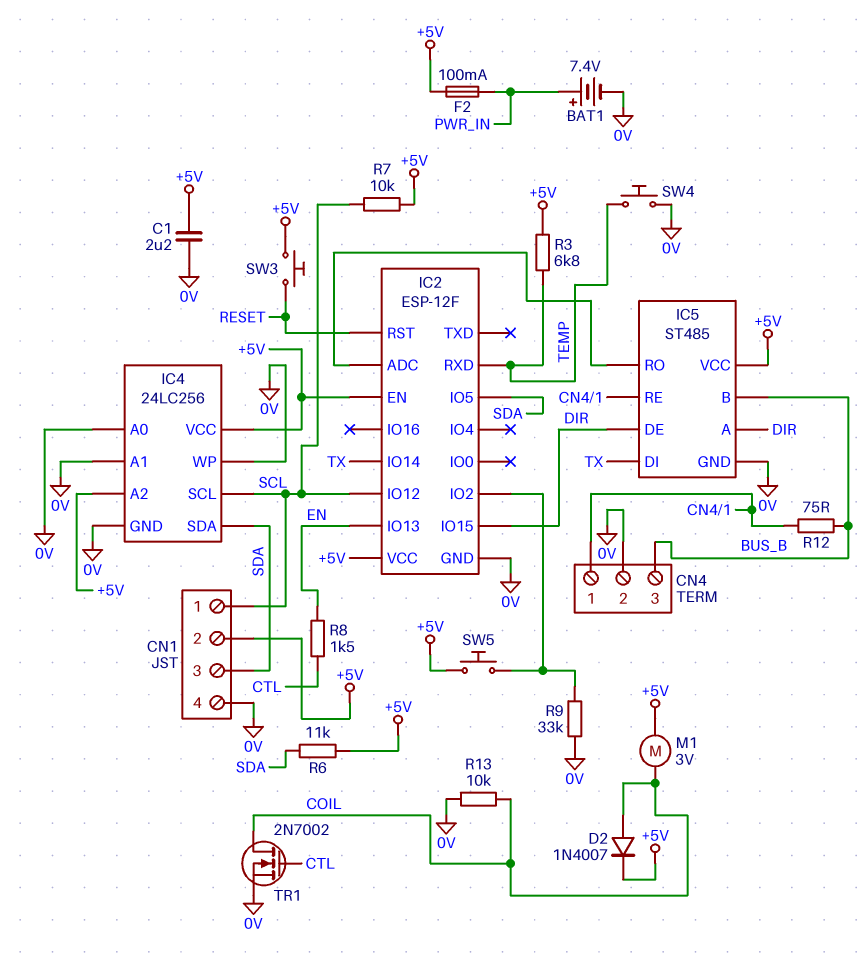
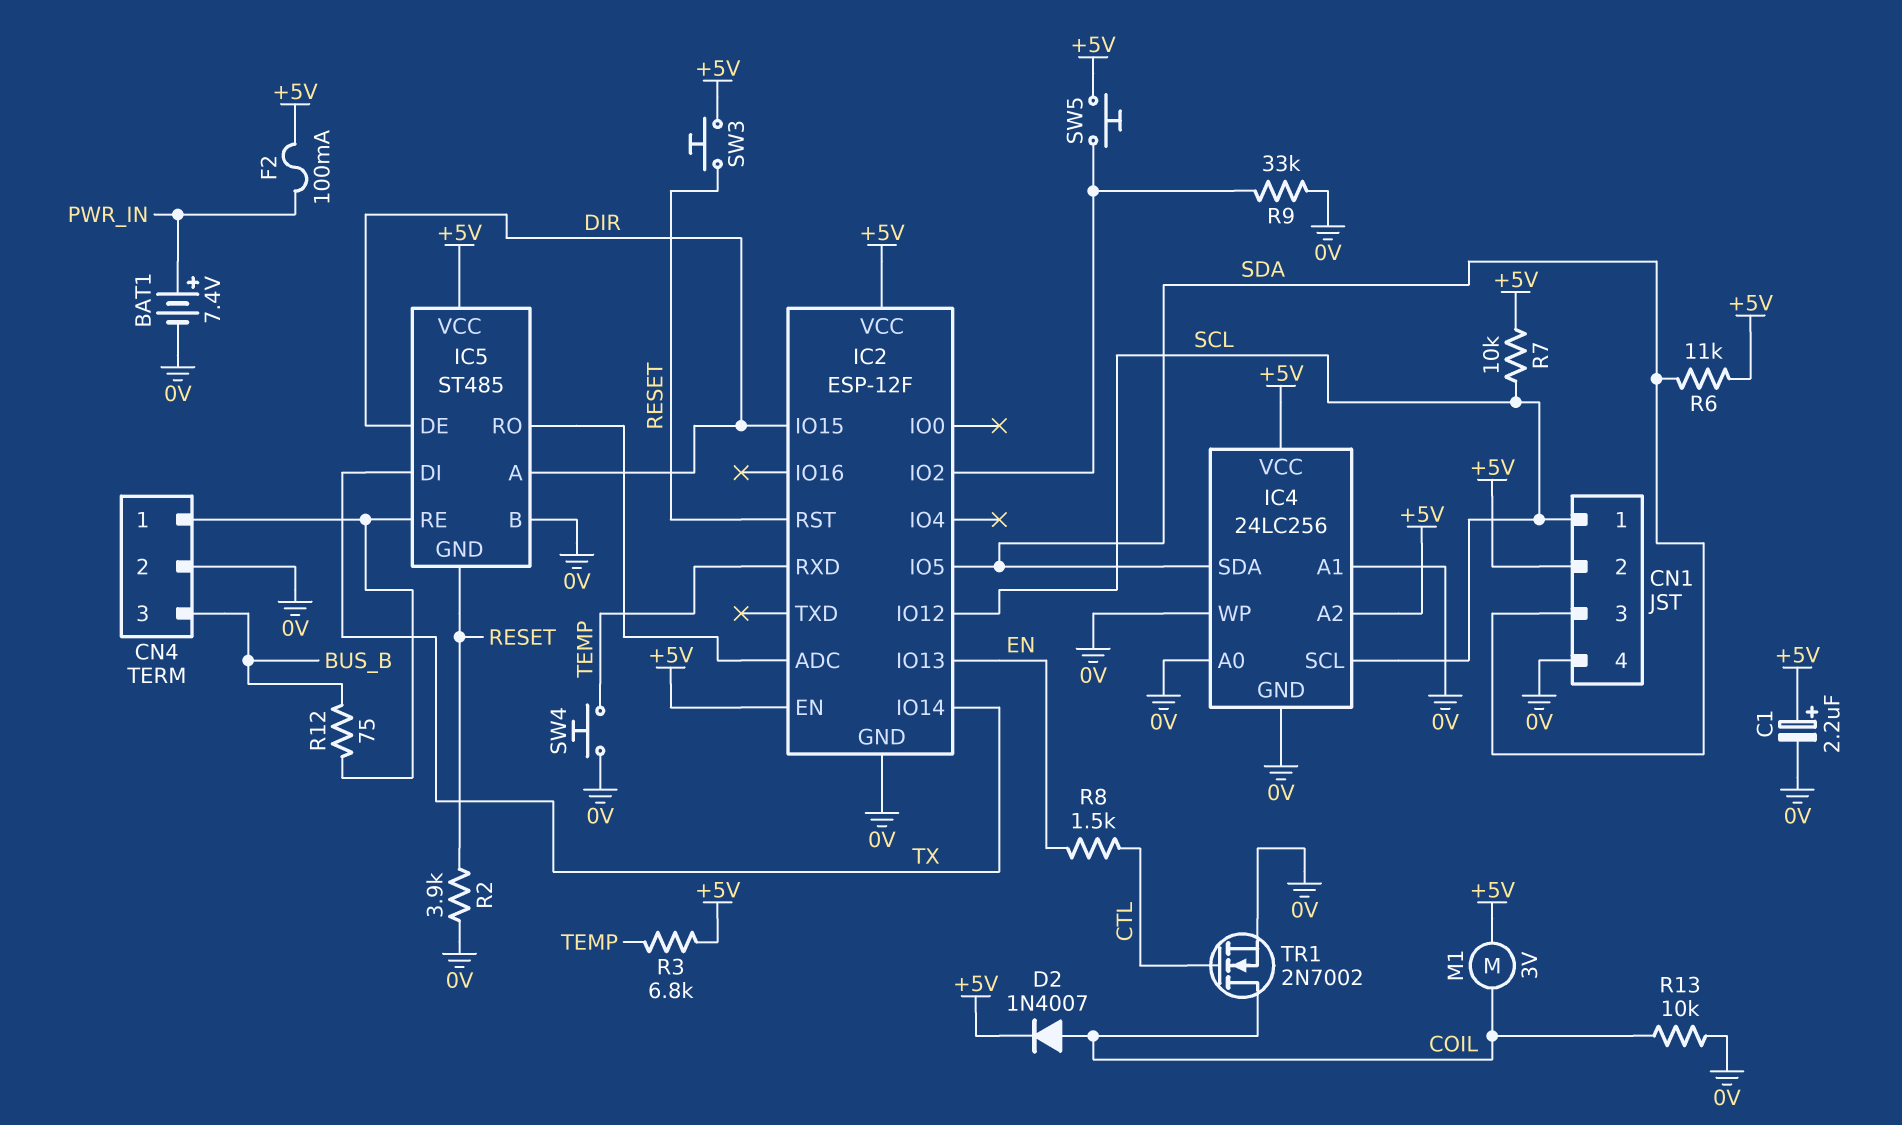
C1: 2.2uF (+5V, 0V) -> 2.2uF (plus +5V, minus 0V)
IC5 pin B: BUS_B -> 0V
IC5 pin GND: 0V -> RESET
R2: none -> 3.9k (0V, RESET)

